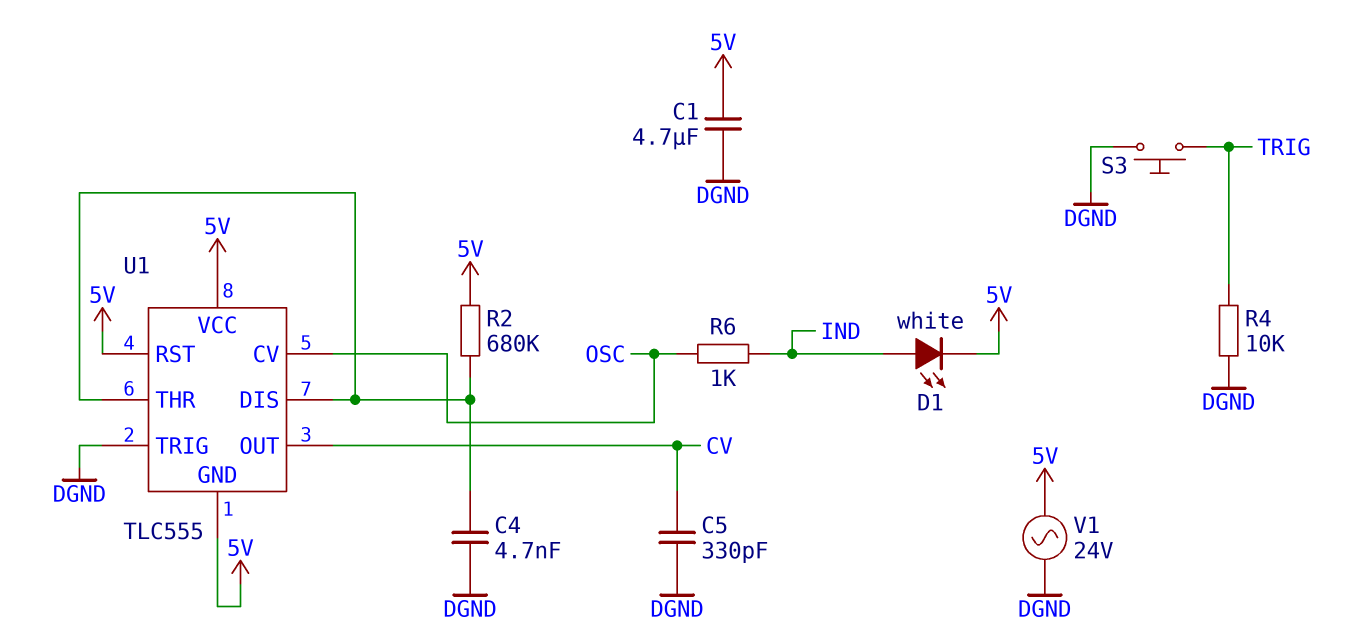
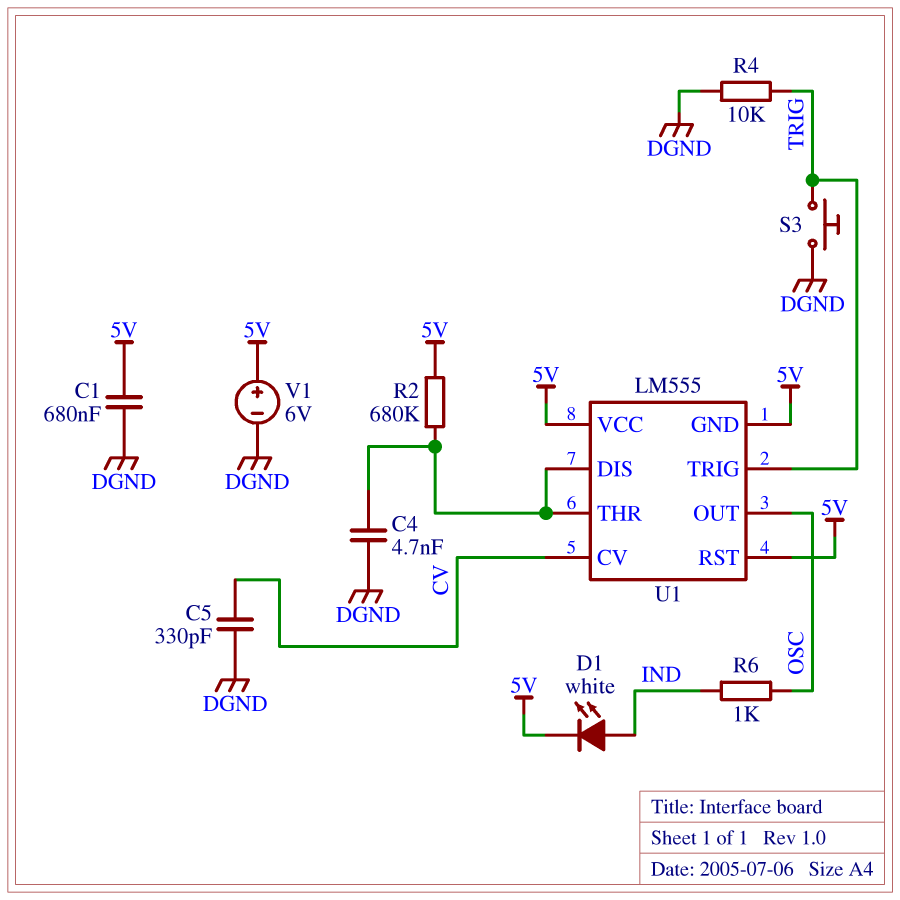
C1: 4.7uF (5V, DGND) -> 680nF (5V, DGND)
U1: TLC555 -> LM555
U1 pin CV: OSC -> CV
U1 pin OUT: CV -> OSC
U1 pin TRIG: DGND -> TRIG
V1: AC 24V (5V, DGND) -> 6V (plus 5V, minus DGND)

